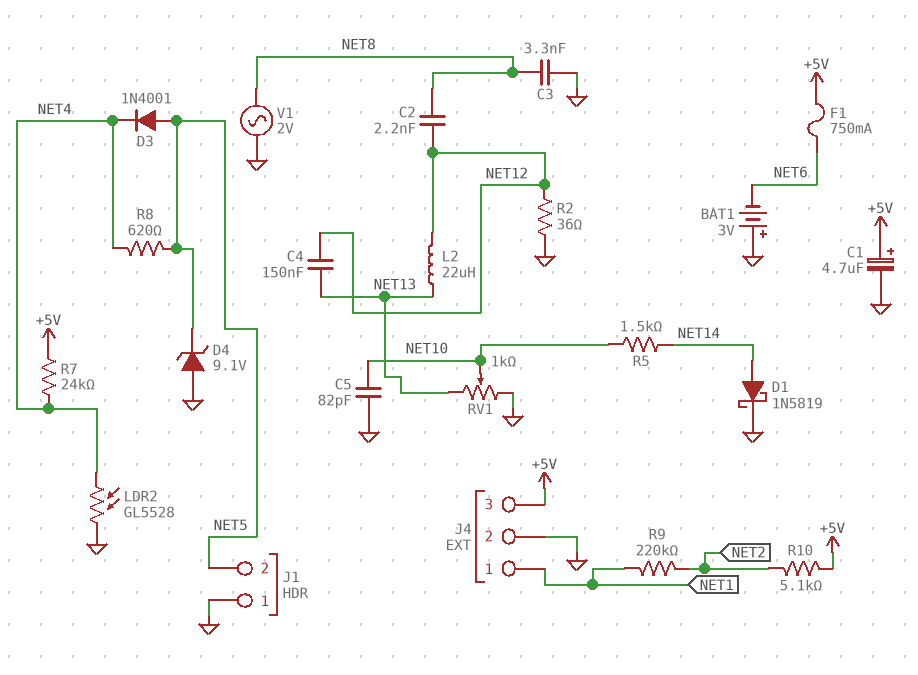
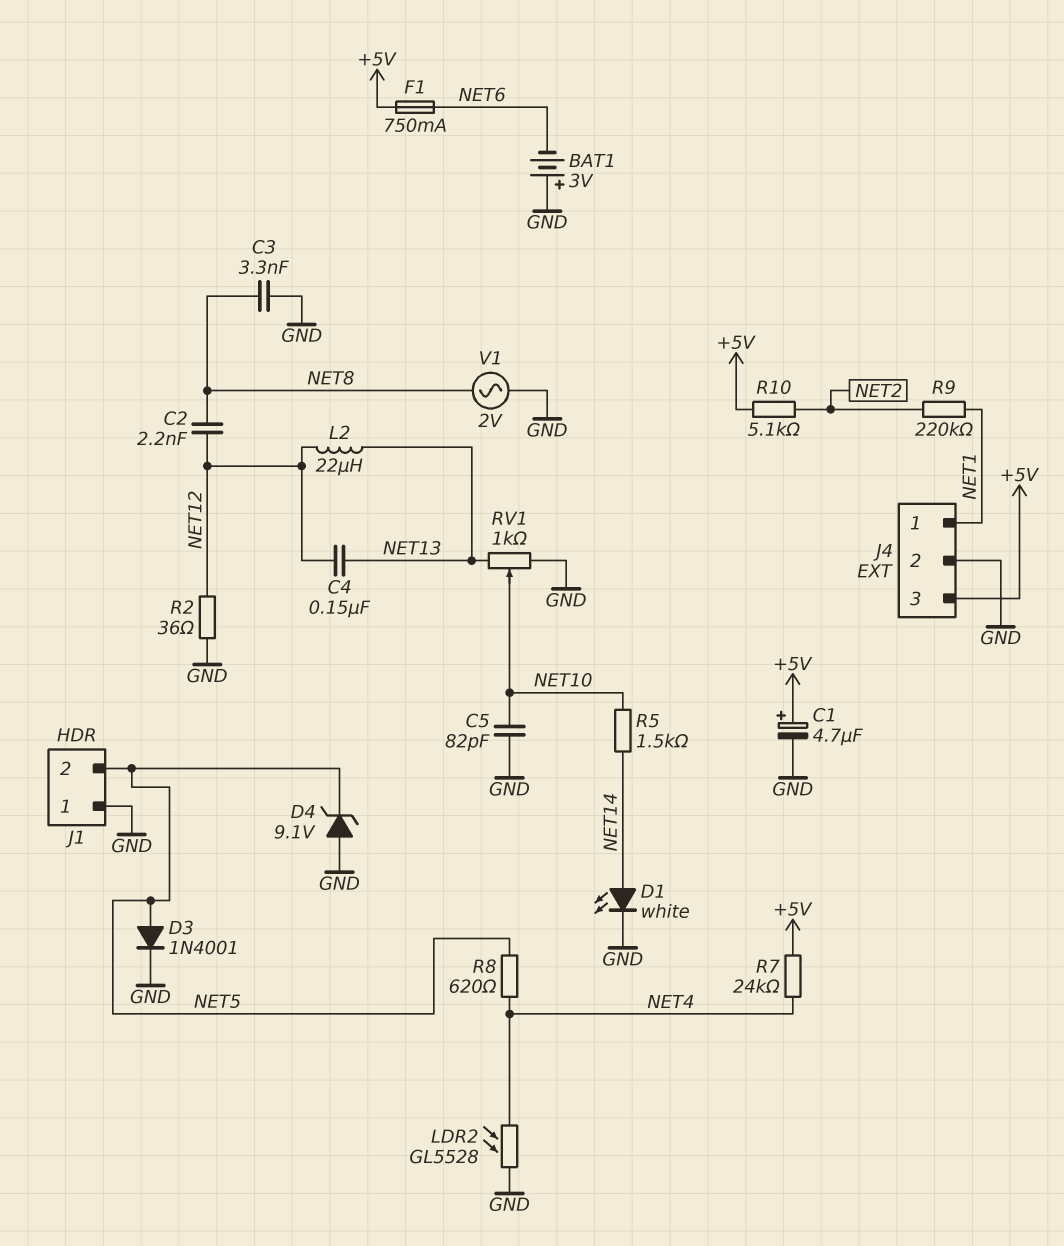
D1: schottky 1N5819 (A NET14, K GND) -> LED white (A NET14, K GND)
D3: diode 1N4001 (A NET5, K NET4) -> diode 1N4001 (A NET5, K GND)

